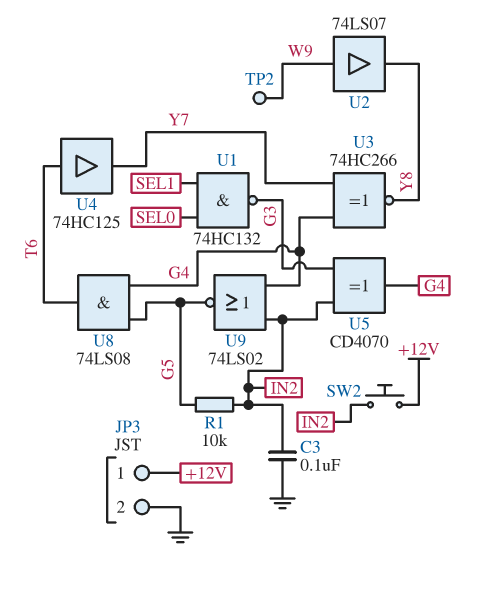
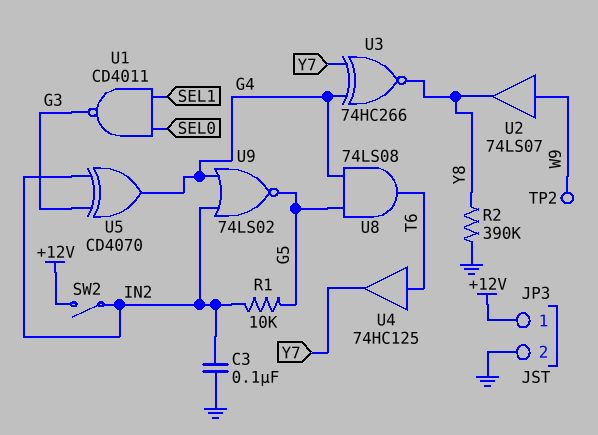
R2: none -> 390k (GND, Y8)
SW2: button (+12V, IN2) -> switch (+12V, IN2)
U1: NAND 74HC132 (in SEL0, in SEL1, out G3) -> NAND CD4011 (in SEL0, in SEL1, out G3)

